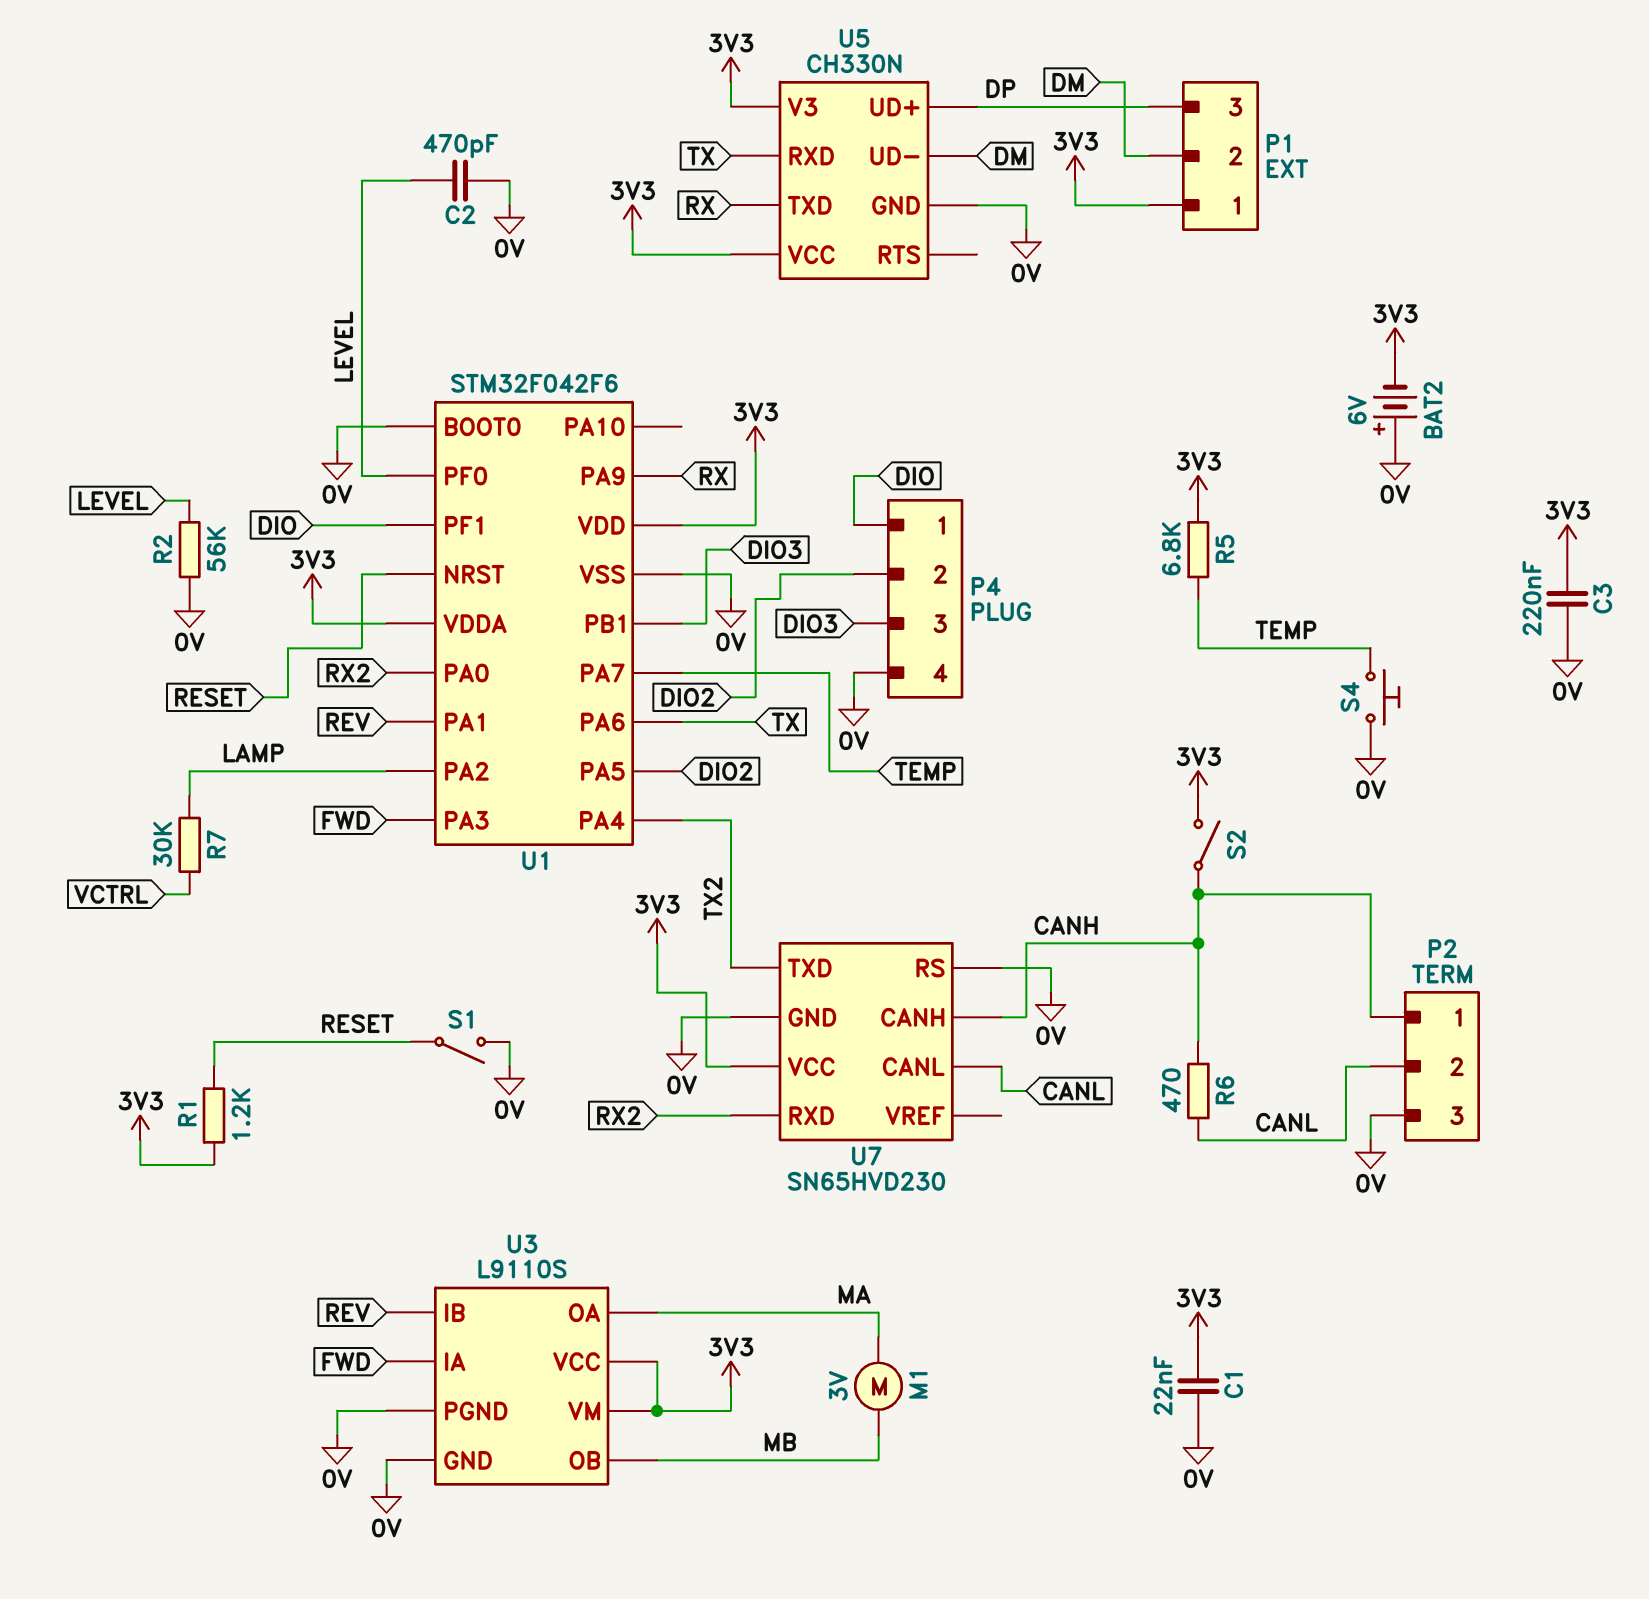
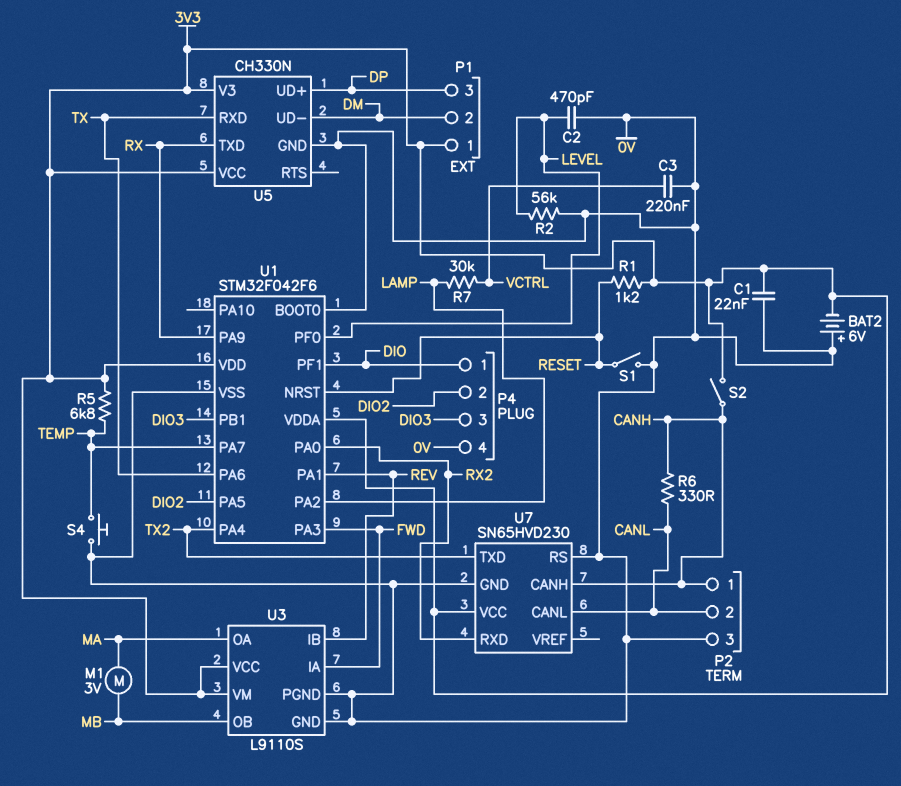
C3: 220nF (0V, 3V3) -> 220nF (0V, VCTRL)
R6: 470 (CANH, CANL) -> 330 (CANH, CANL)

